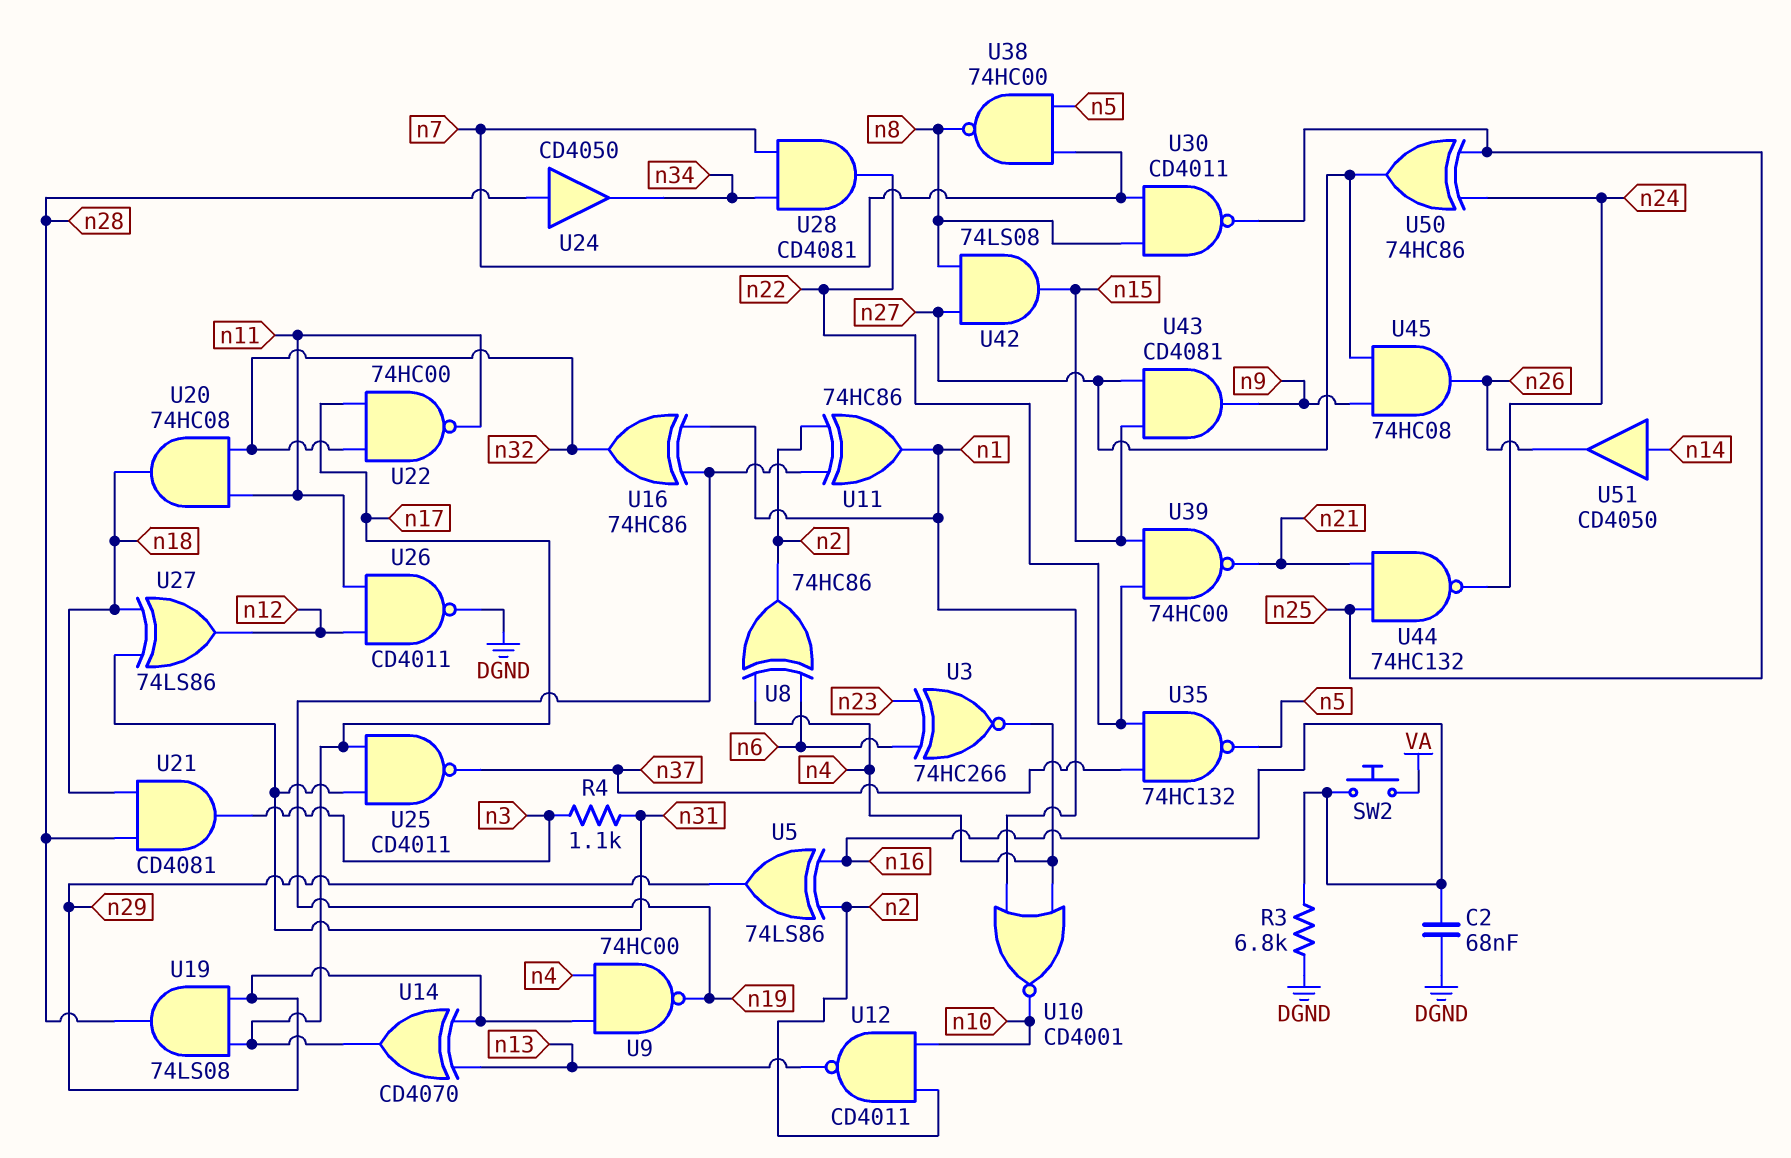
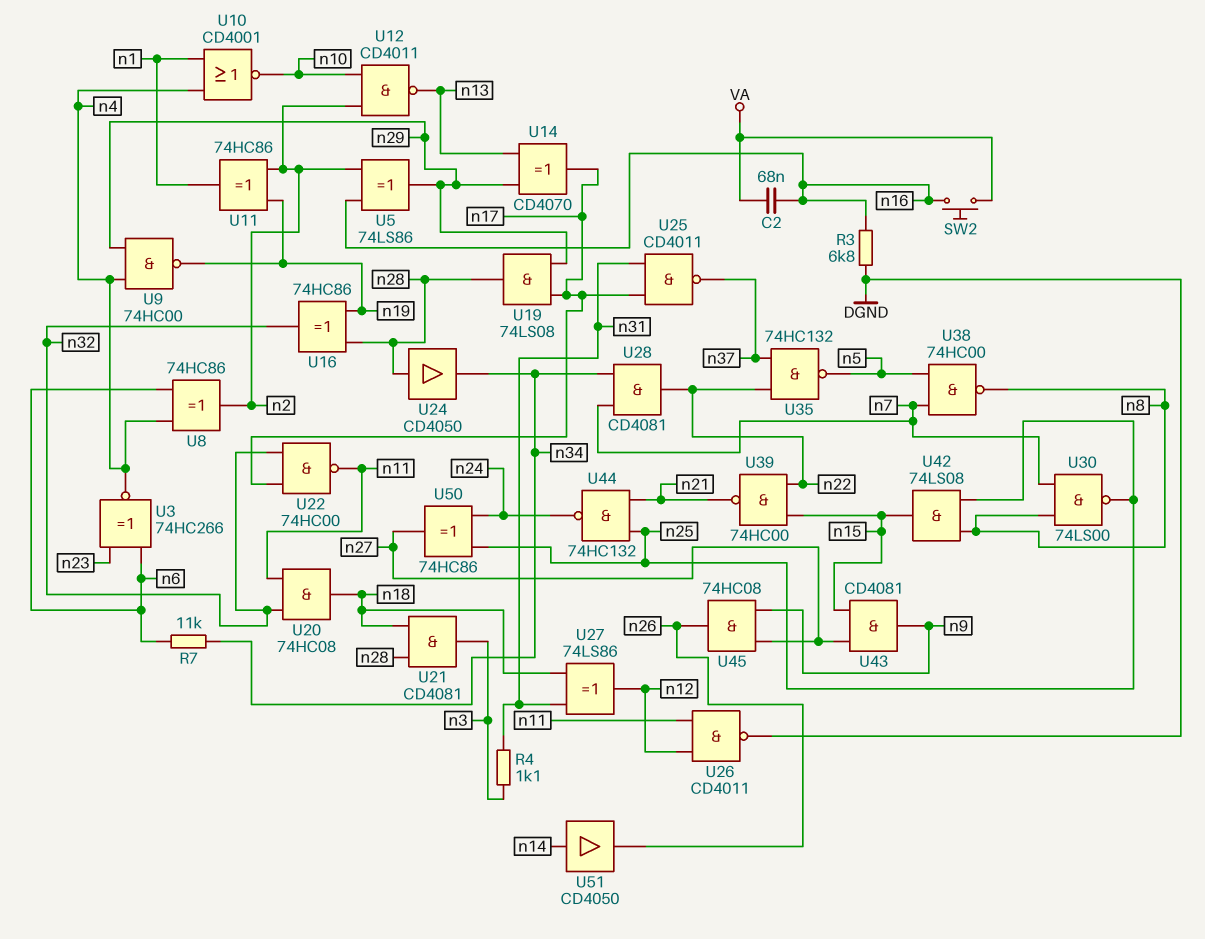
C2: 68nF (DGND, n16) -> 68nF (VA, n16)
R7: none -> 11k (n6, n34)
U16: XOR 74HC86 (in n1, in n19, out n32) -> XOR 74HC86 (in n19, in n28, out n32)
U30: NAND CD4011 (in n7, in n8, out n25) -> NAND 74LS00 (in n7, in n8, out n25)
U42: AND 74LS08 (in n8, in n27, out n15) -> AND 74LS08 (in n8, in n25, out n15)

